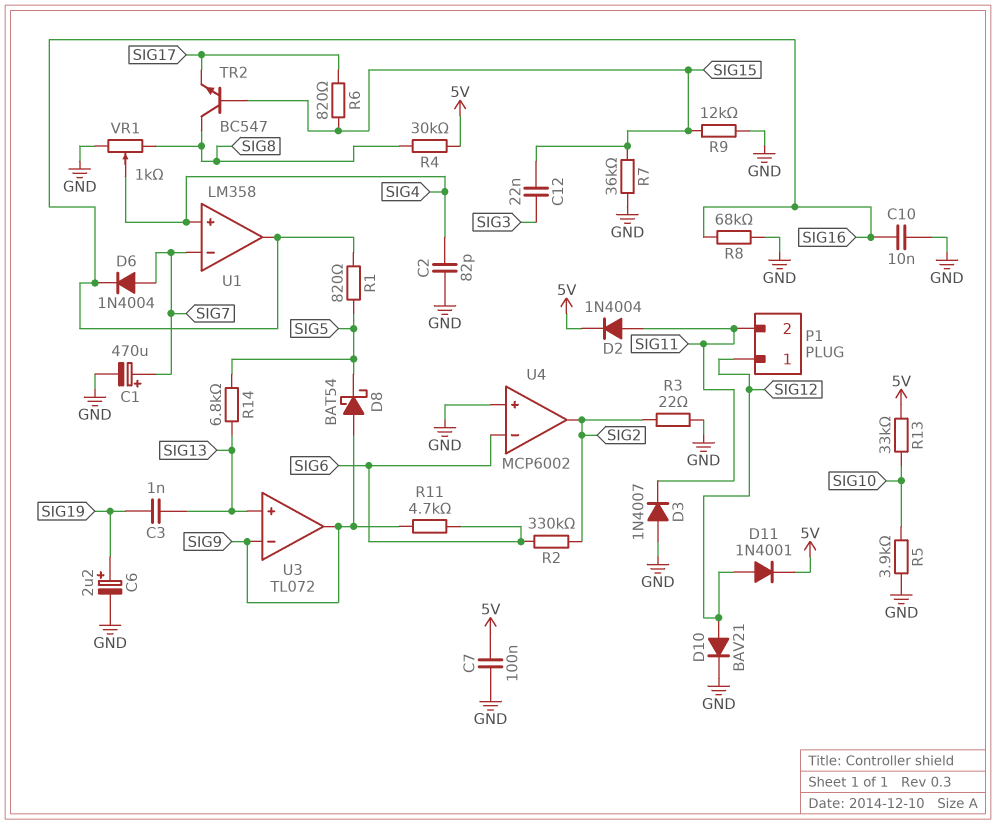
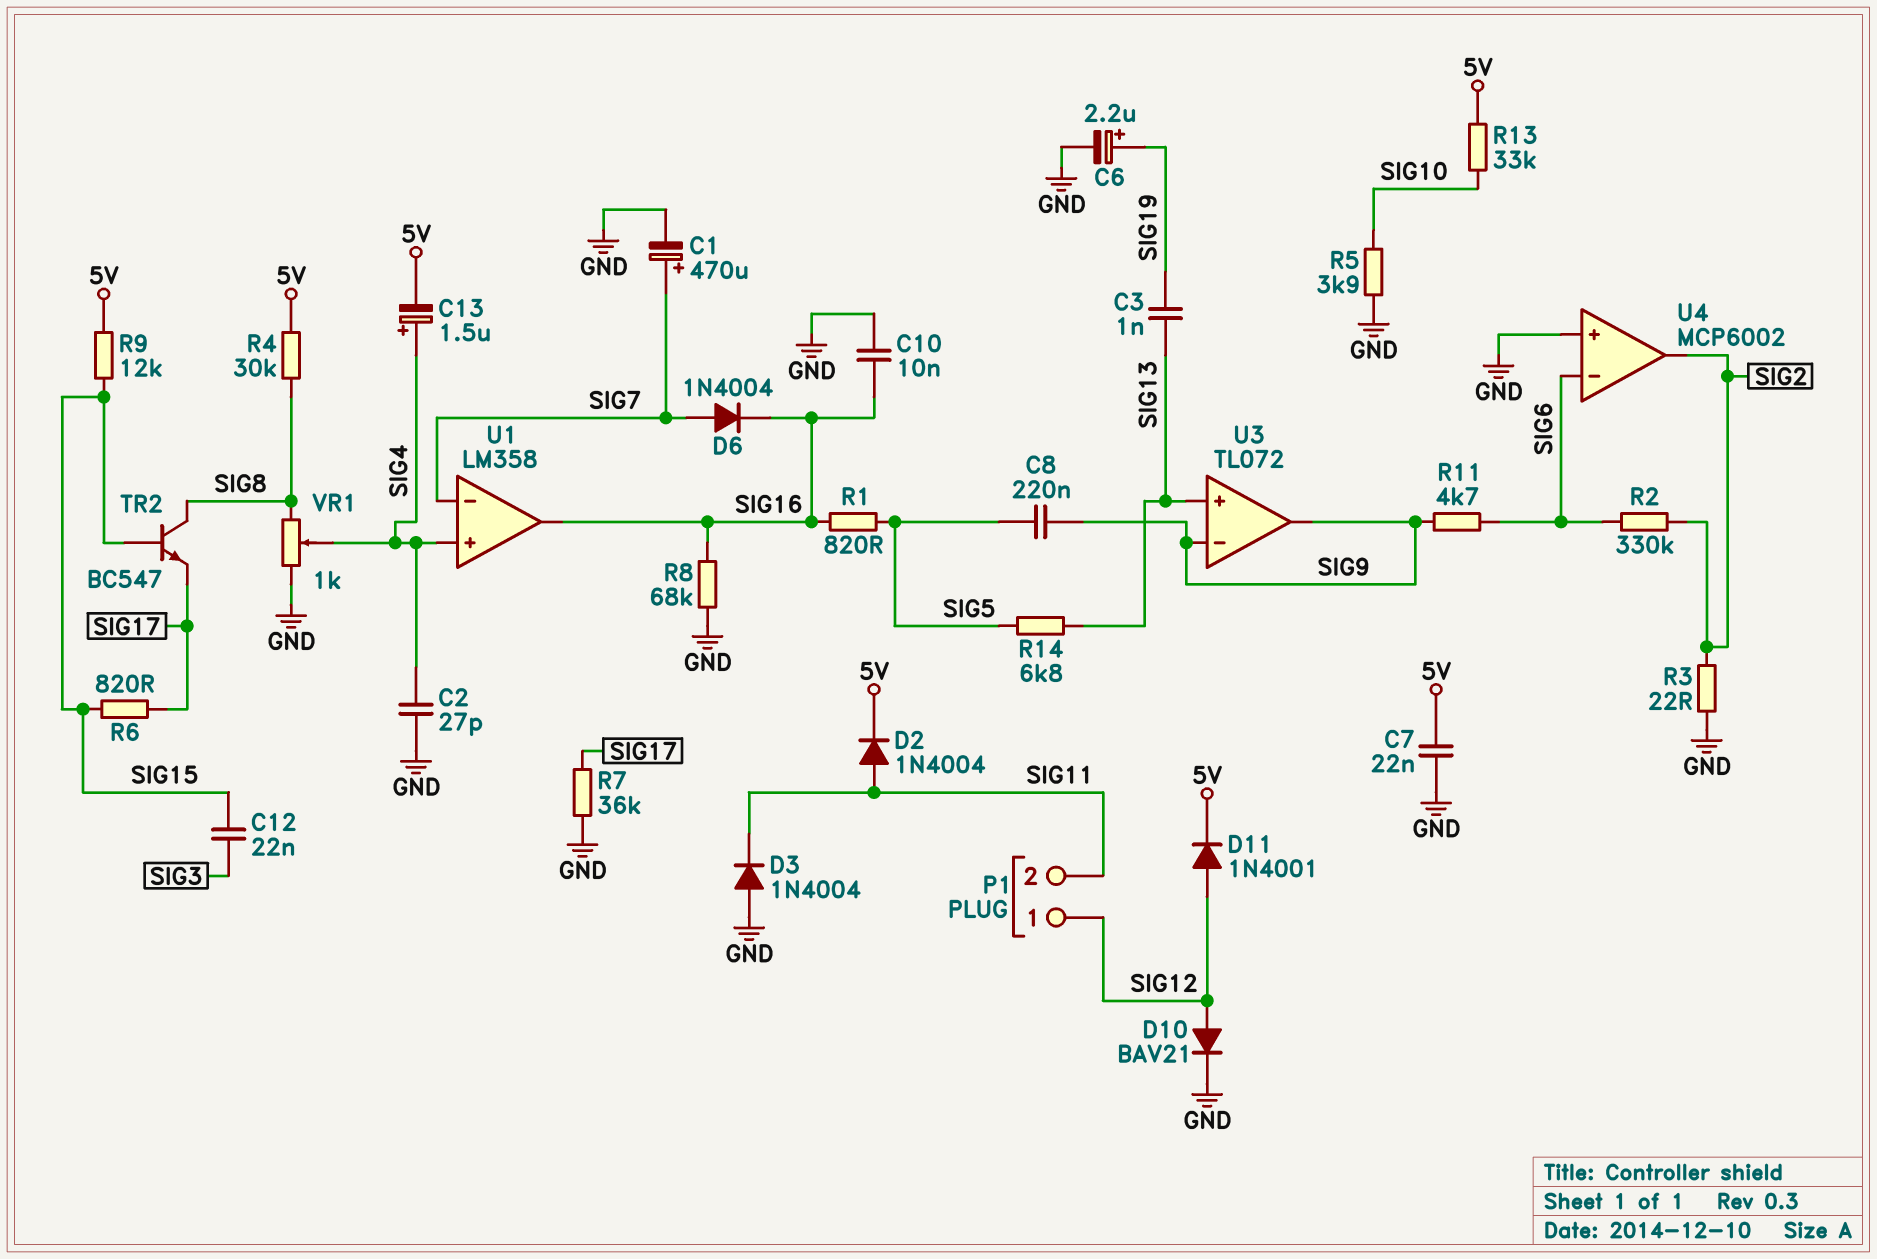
C2: 82pF (GND, SIG4) -> 27pF (GND, SIG4)
C7: 100nF (5V, GND) -> 22nF (5V, GND)
C8: none -> 220nF (SIG5, SIG9)
C13: none -> 1.5uF (plus SIG4, minus 5V)
D3: diode 1N4007 (A GND, K SIG11) -> diode 1N4004 (A GND, K SIG11)
D8: schottky BAT54 (A SIG9, K SIG5) -> none
R7: 36k (GND, SIG15) -> 36k (GND, SIG17)
R9: 12k (GND, SIG15) -> 12k (5V, SIG15)

